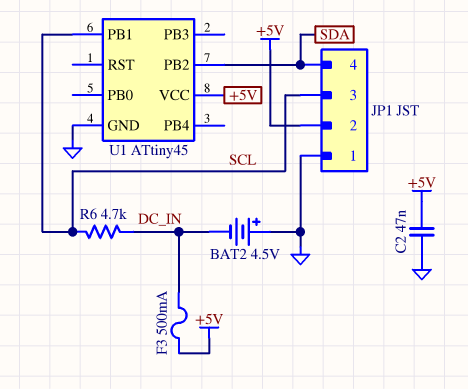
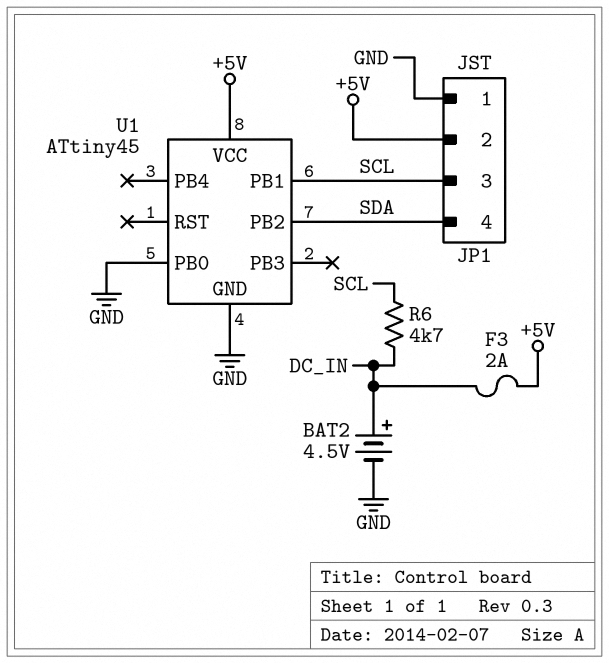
BAT2: 4.5V (plus GND, minus DC_IN) -> 4.5V (plus DC_IN, minus GND)
C2: 47nF (+5V, GND) -> none
F3: 500mA (+5V, DC_IN) -> 2A (+5V, DC_IN)
U1 pin PB0: none -> GND

